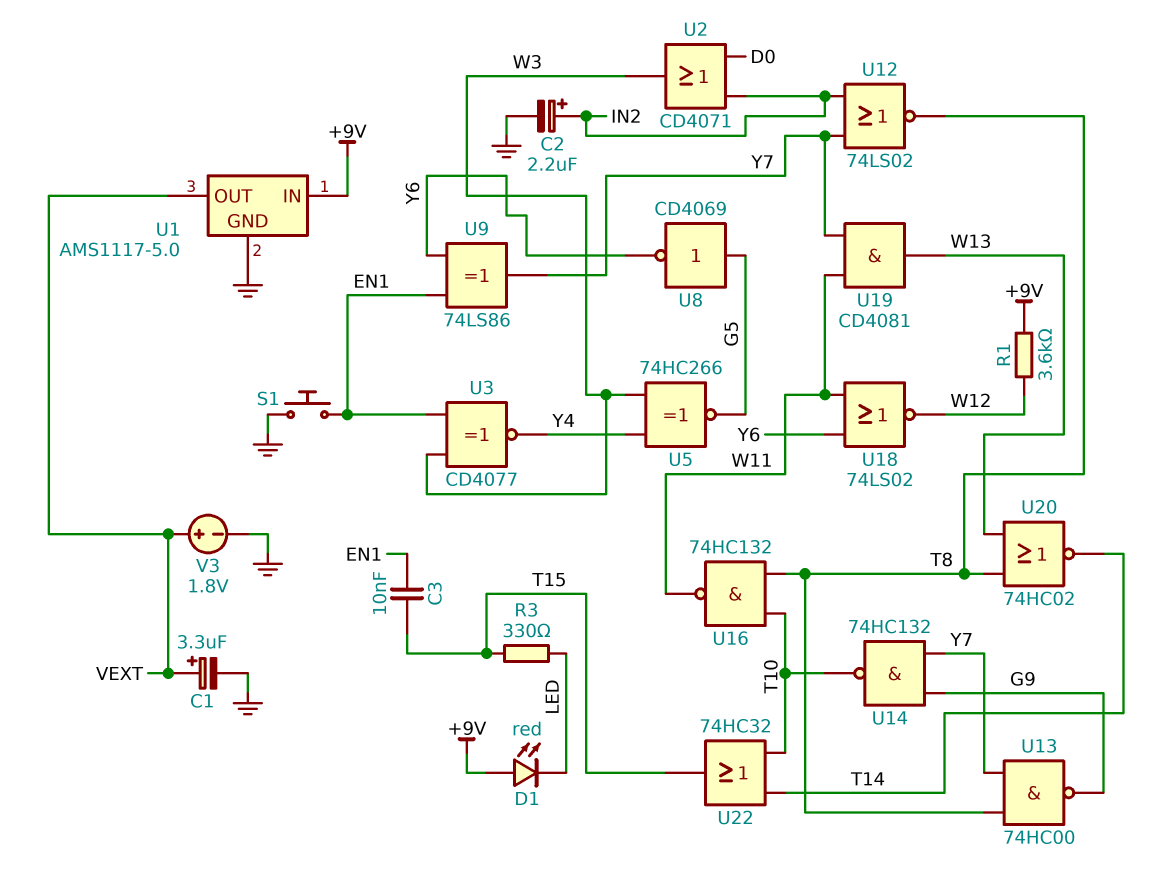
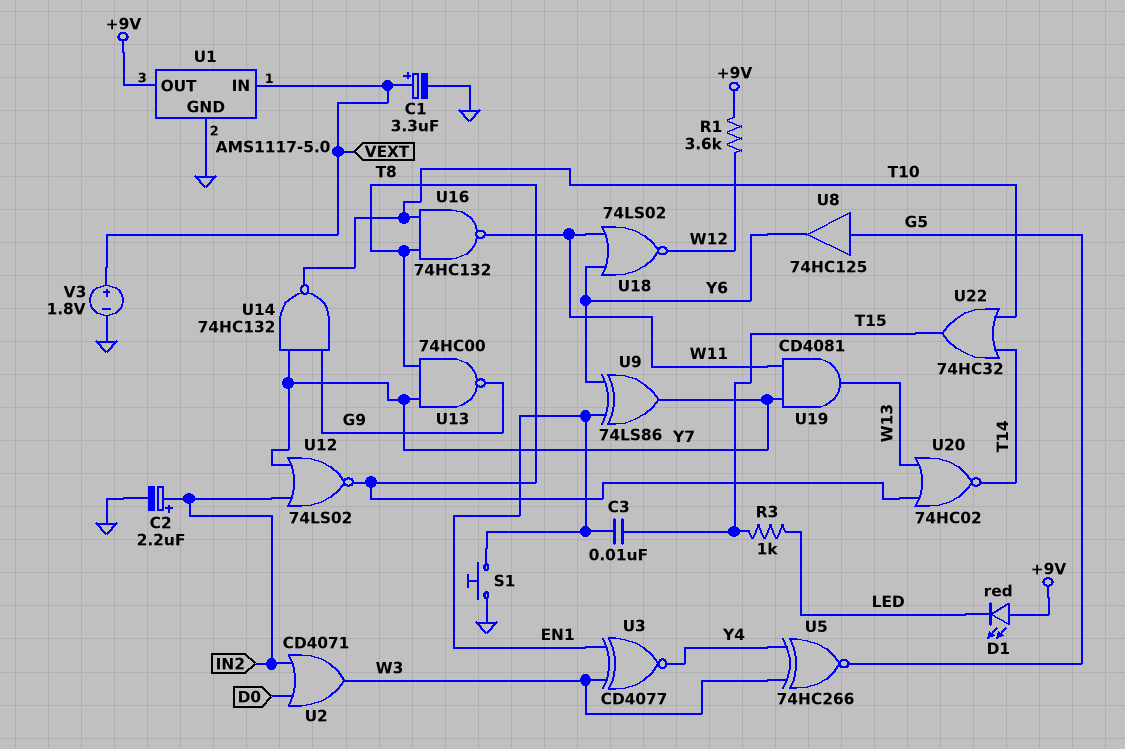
R3: 330 (LED, T15) -> 1k (LED, T15)
U1 pin IN: +9V -> VEXT
U1 pin OUT: VEXT -> +9V
U8: NOT CD4069 (in G5, out Y6) -> buffer 74HC125 (in G5, out Y6)

